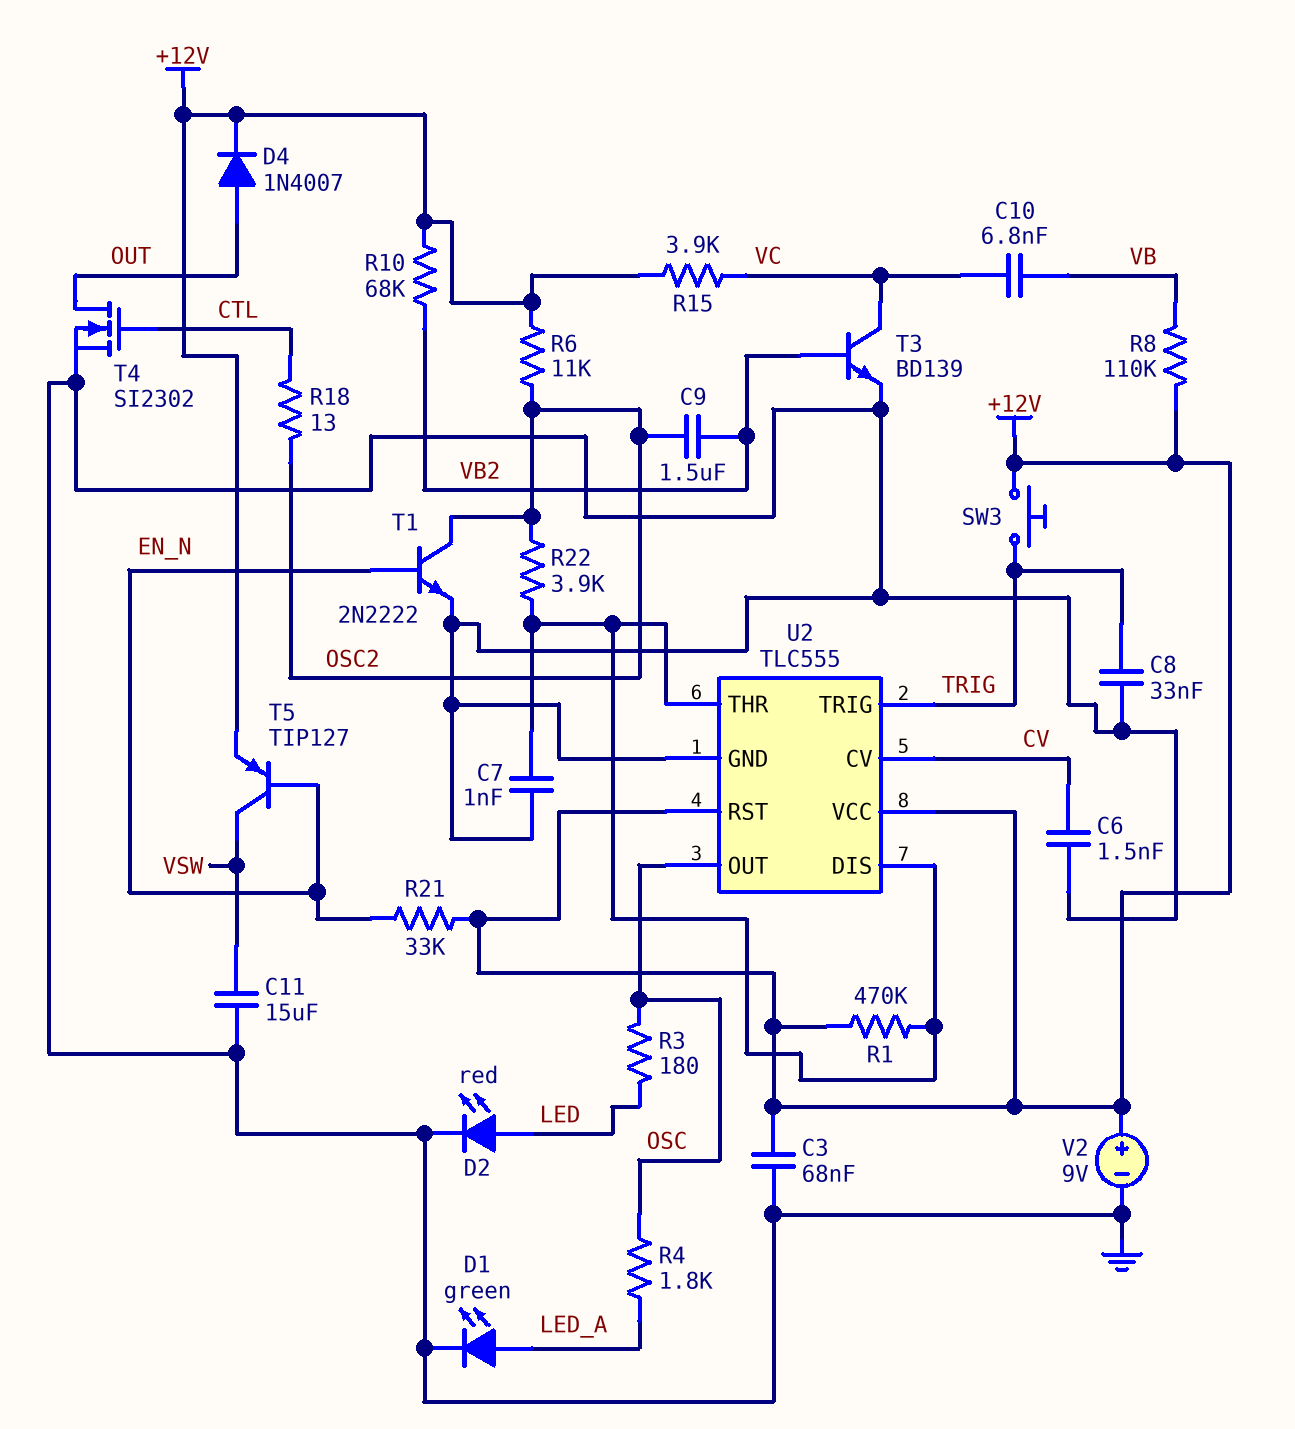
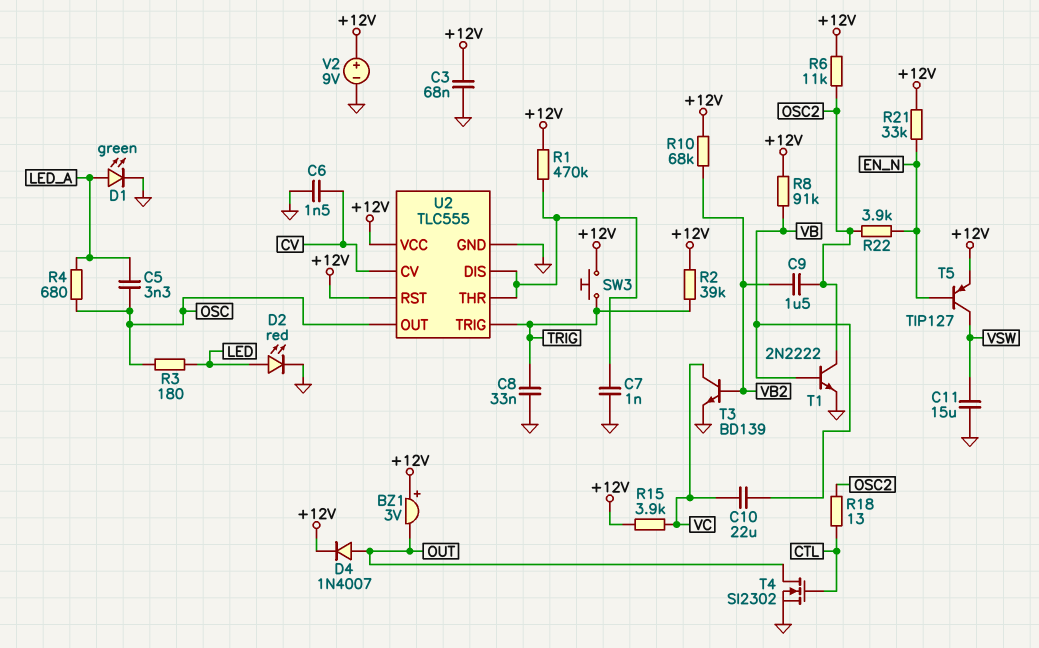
BZ1: none -> buzzer 3V (plus +12V, minus OUT)
C5: none -> 3.3nF (LED_A, OSC)
C10: 6.8nF (VB, VC) -> 22uF (VB, VC)
R2: none -> 39k (+12V, TRIG)
R4: 1.8k (LED_A, OSC) -> 680 (LED_A, OSC)
R8: 110k (+12V, VB) -> 91k (+12V, VB)
R22: 3.9k (OSC2, U2/DIS) -> 3.9k (EN_N, OSC2)
T1: NPN 2N2222 (B EN_N, C OSC2, E GND) -> NPN 2N2222 (B VB, C OSC2, E GND)

